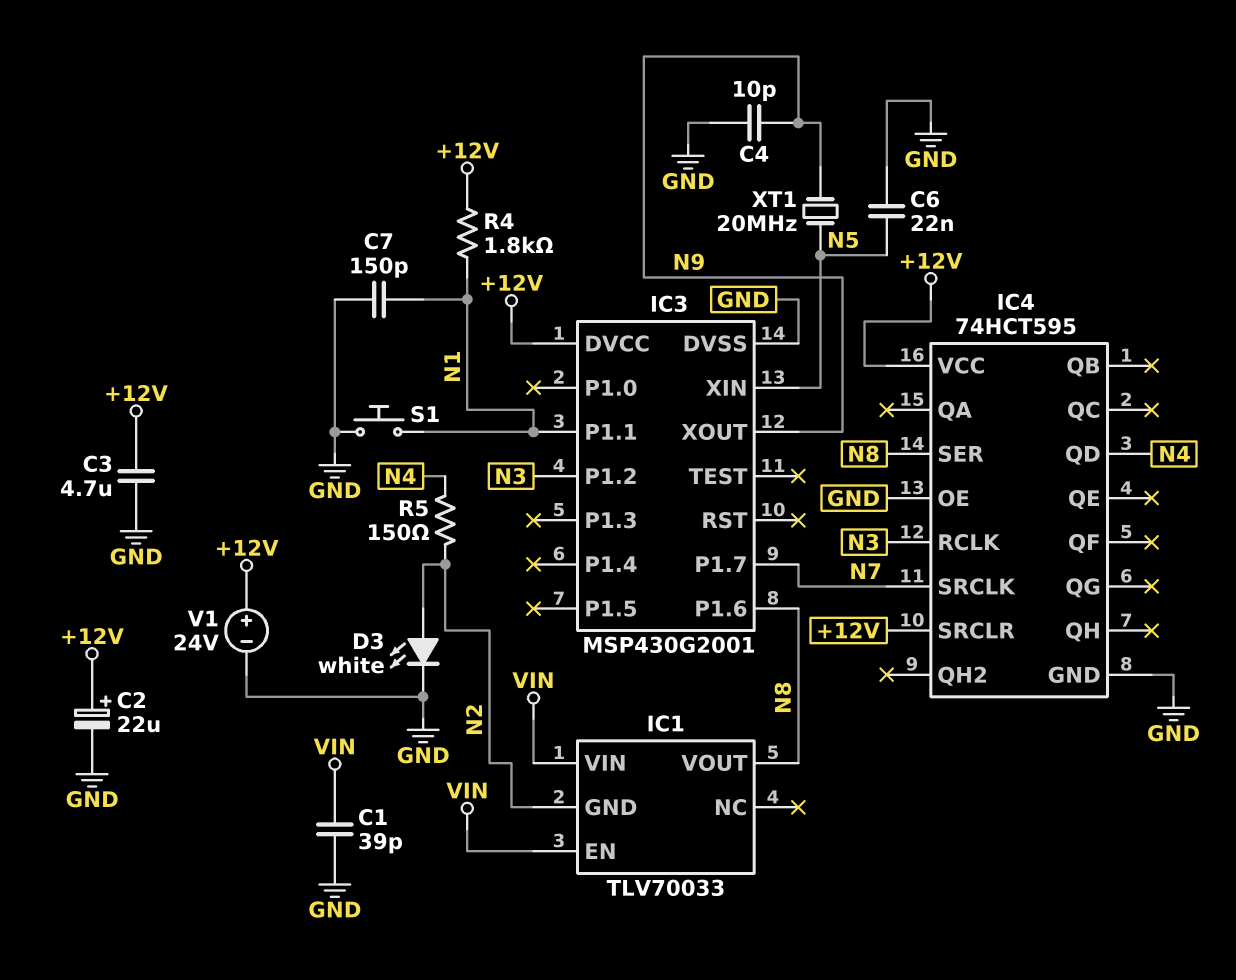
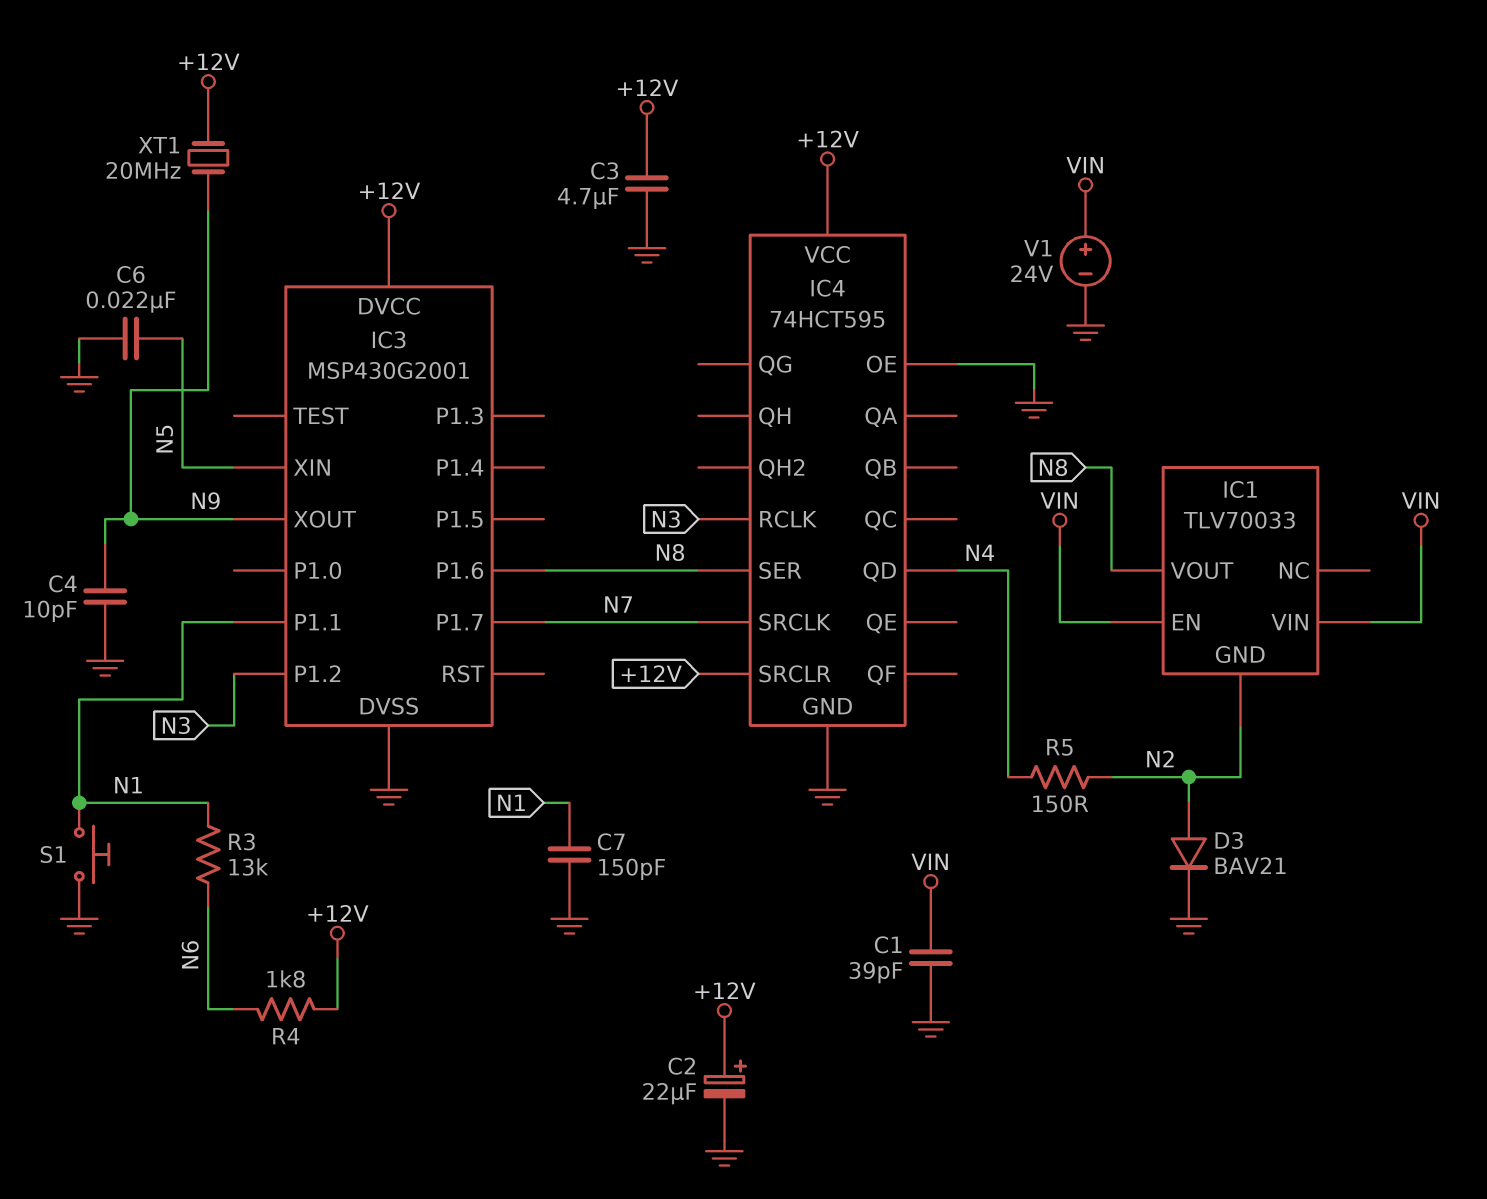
D3: LED white (A N2, K GND) -> diode BAV21 (A N2, K GND)
R3: none -> 13k (N1, N6)
R4: 1.8k (+12V, N1) -> 1.8k (+12V, N6)
V1: 24V (plus +12V, minus GND) -> 24V (plus VIN, minus GND)
XT1: 20MHz (N5, N9) -> 20MHz (+12V, N9)

